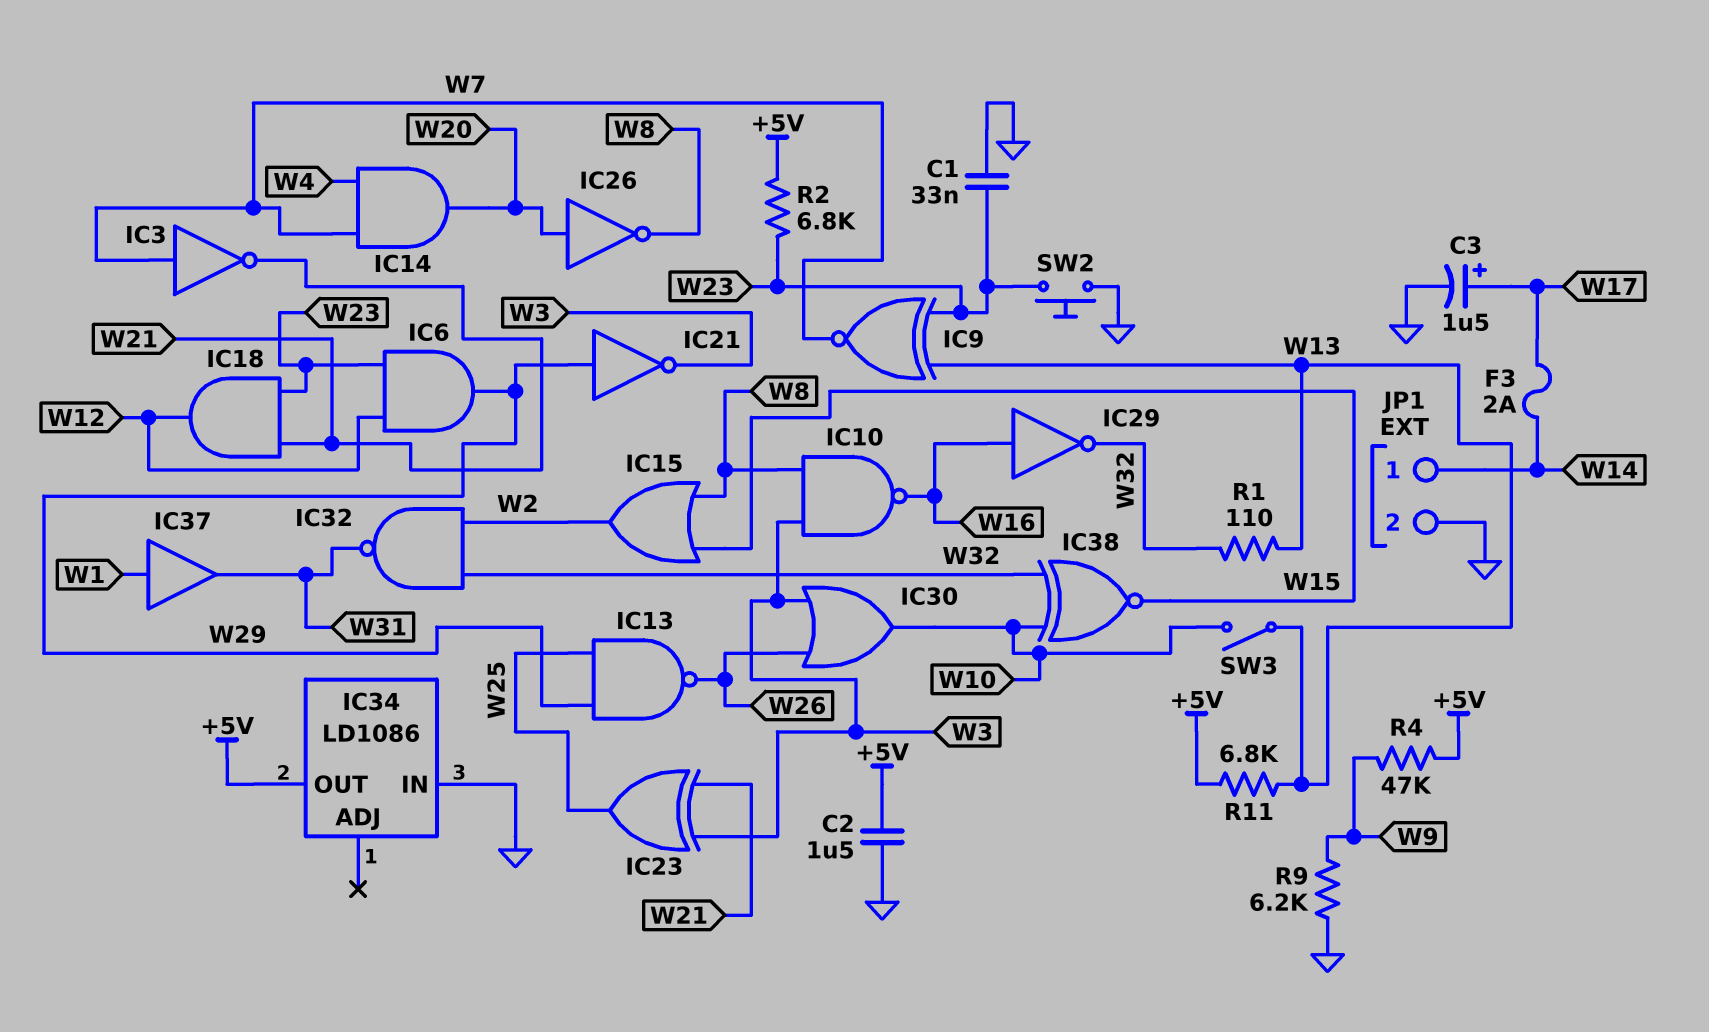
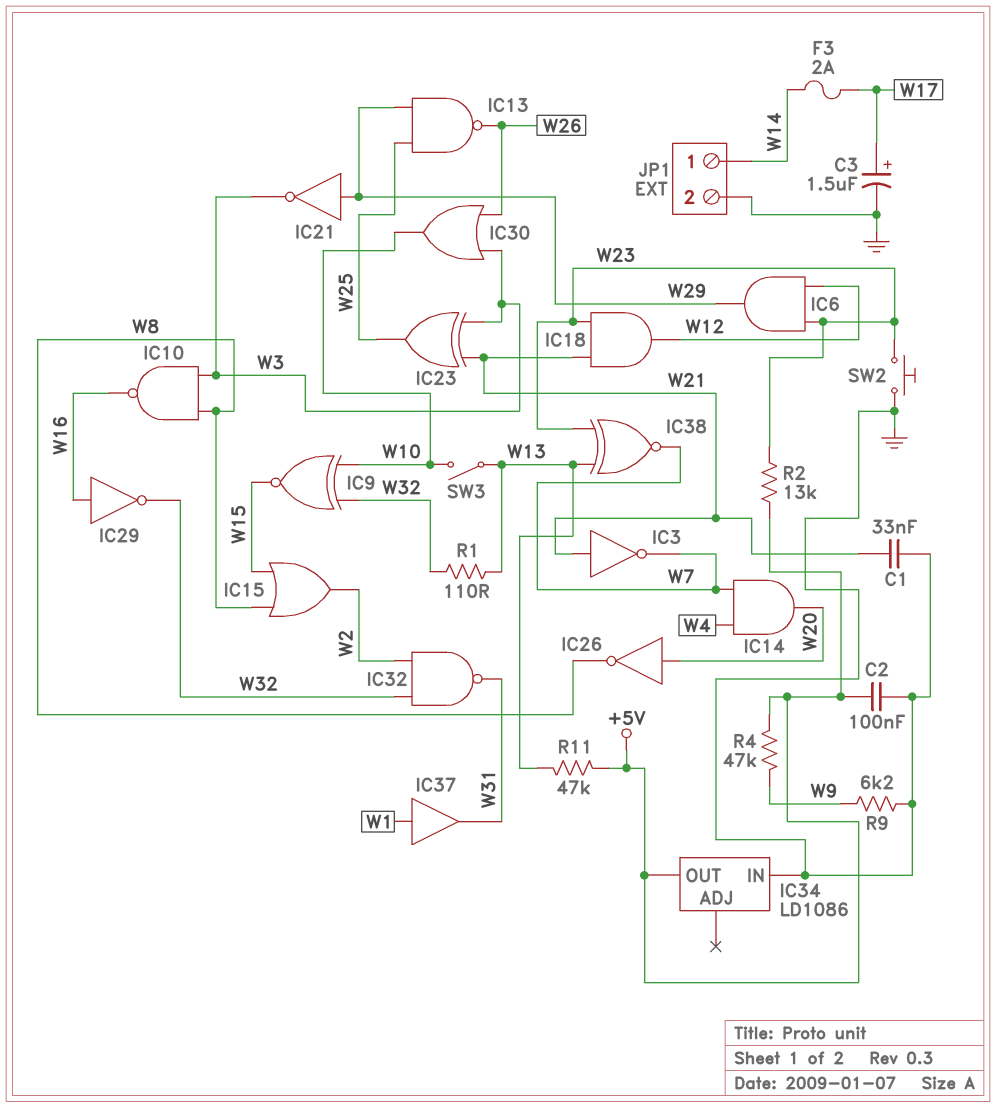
C1: 33nF (GND, W23) -> 33nF (GND, W21)
C2: 1.5uF (+5V, GND) -> 100nF (+5V, GND)
IC3: NOT (in W7, out W21) -> NOT (in W21, out W7)
IC9: XNOR (in W13, in W23, out W7) -> XNOR (in W10, in W32, out W15)
IC38: XNOR (in W10, in W32, out W15) -> XNOR (in W13, in W23, out W7)
R2: 6.8k (+5V, W23) -> 13k (+5V, W23)
R11: 6.8k (+5V, W13) -> 47k (+5V, W13)

